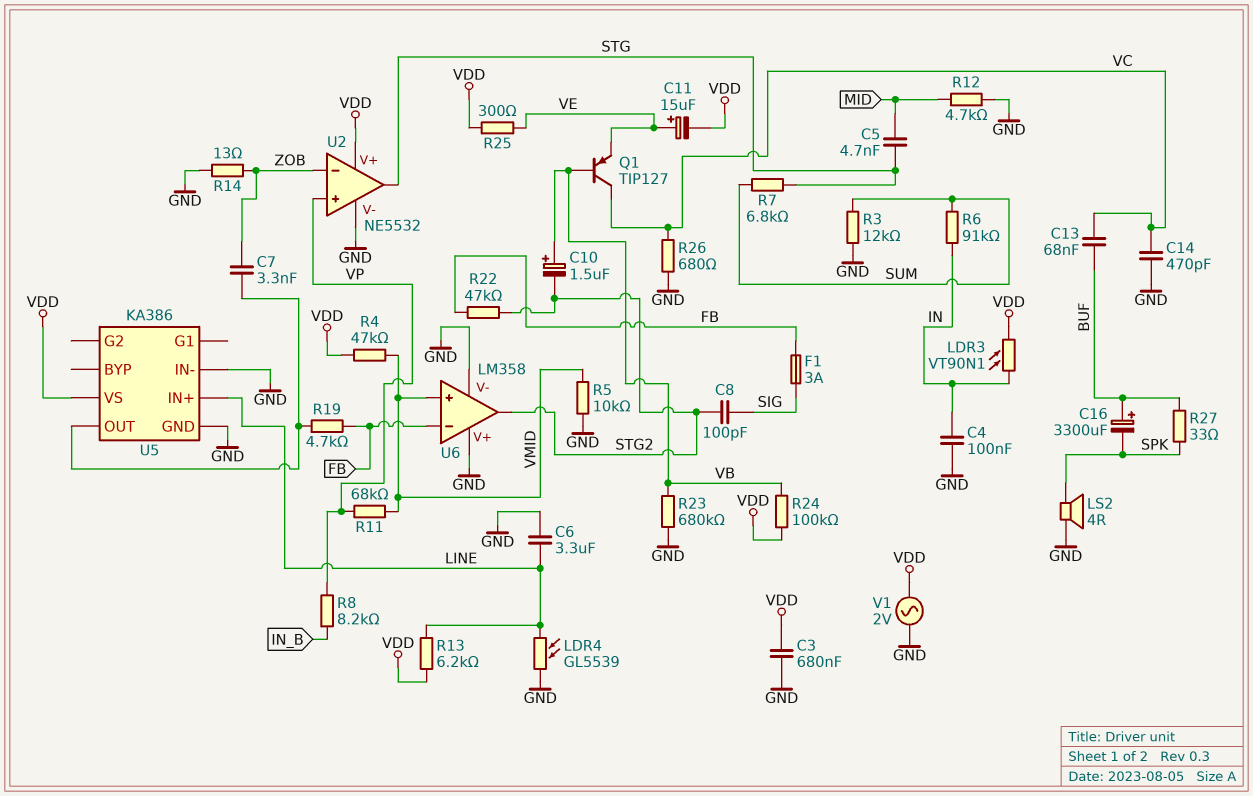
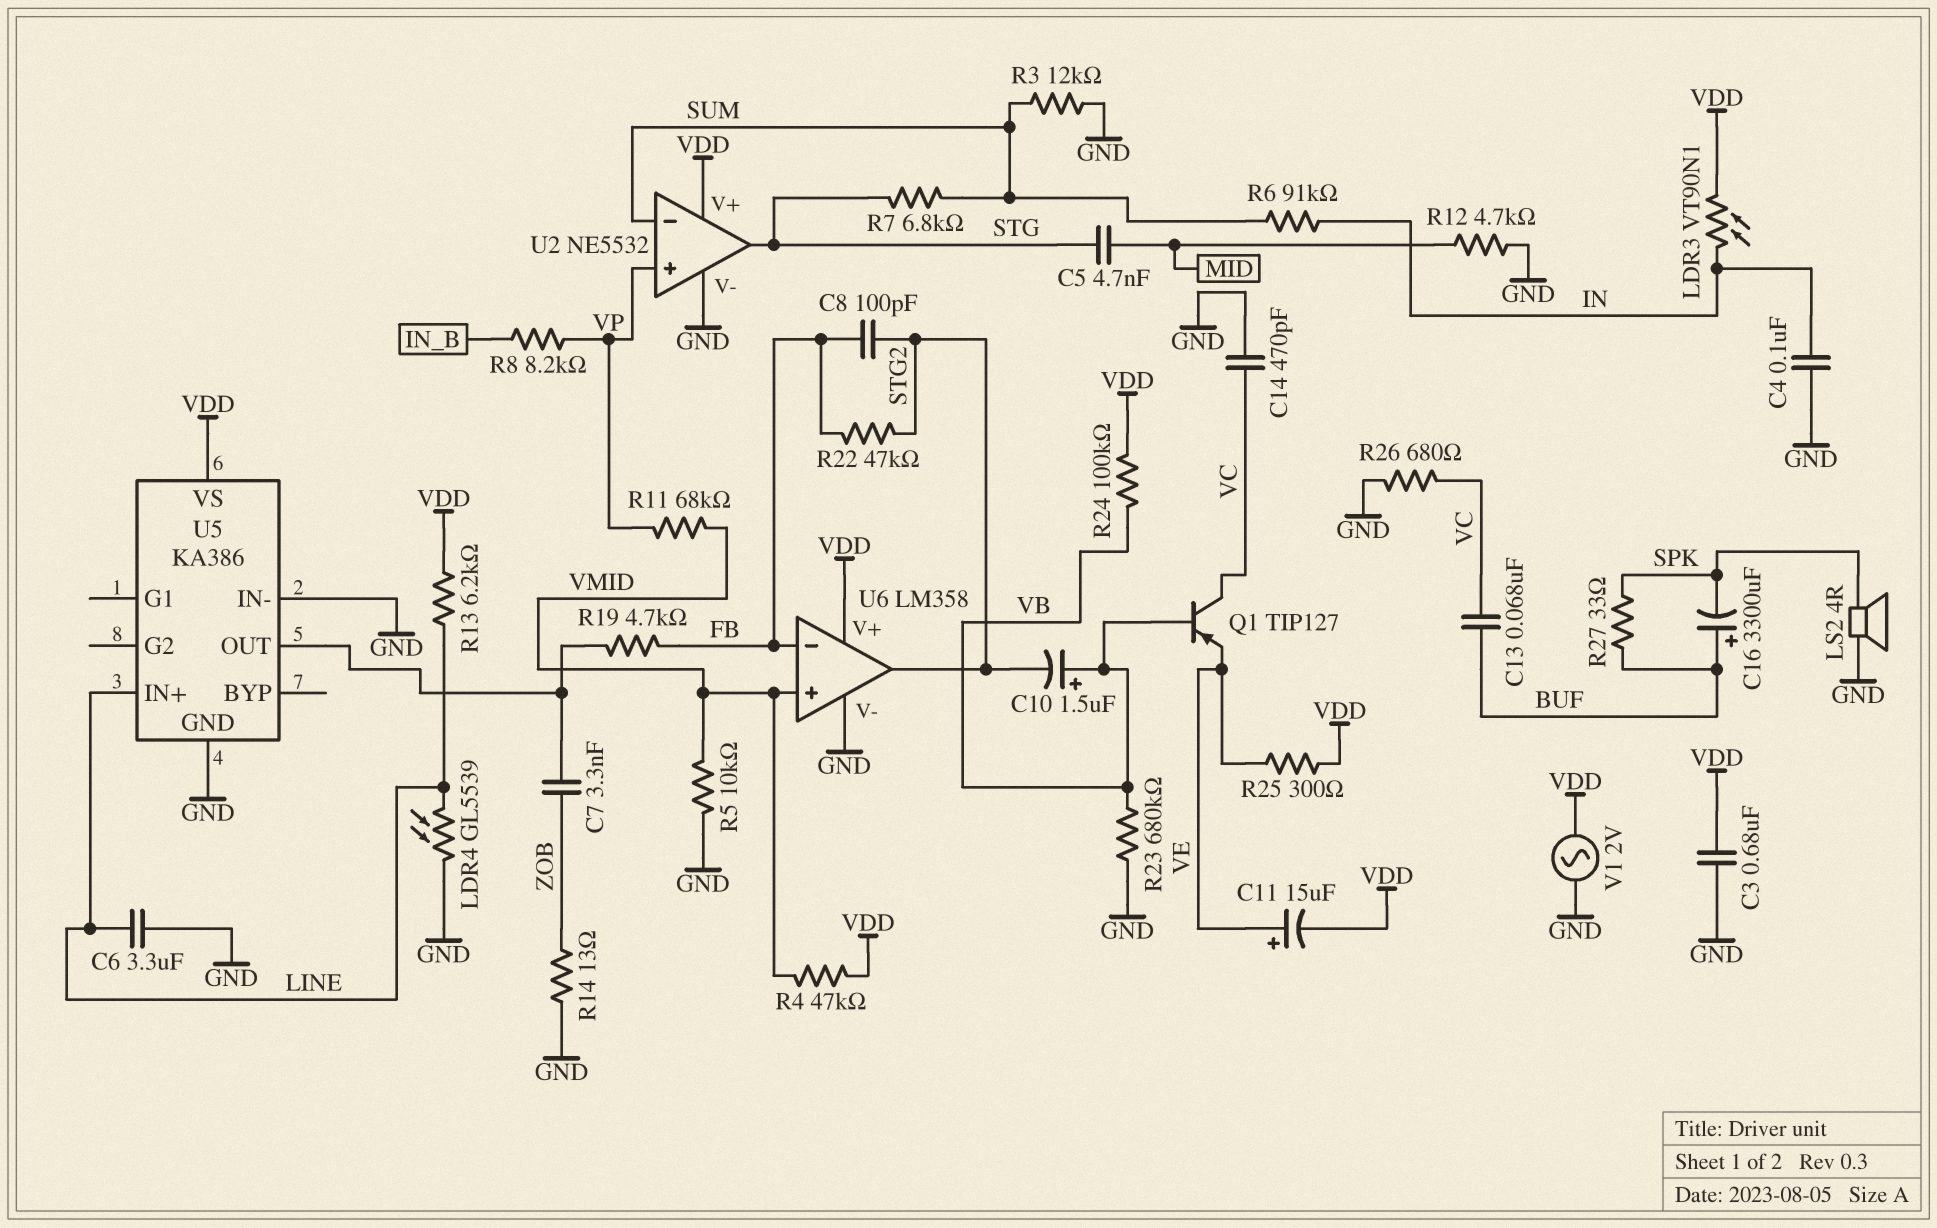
C8: 100pF (SIG, STG2) -> 100pF (FB, STG2)
F1: 3A (FB, SIG) -> none
U2 pin in-: ZOB -> SUM
U6 pin V+: GND -> VDD

